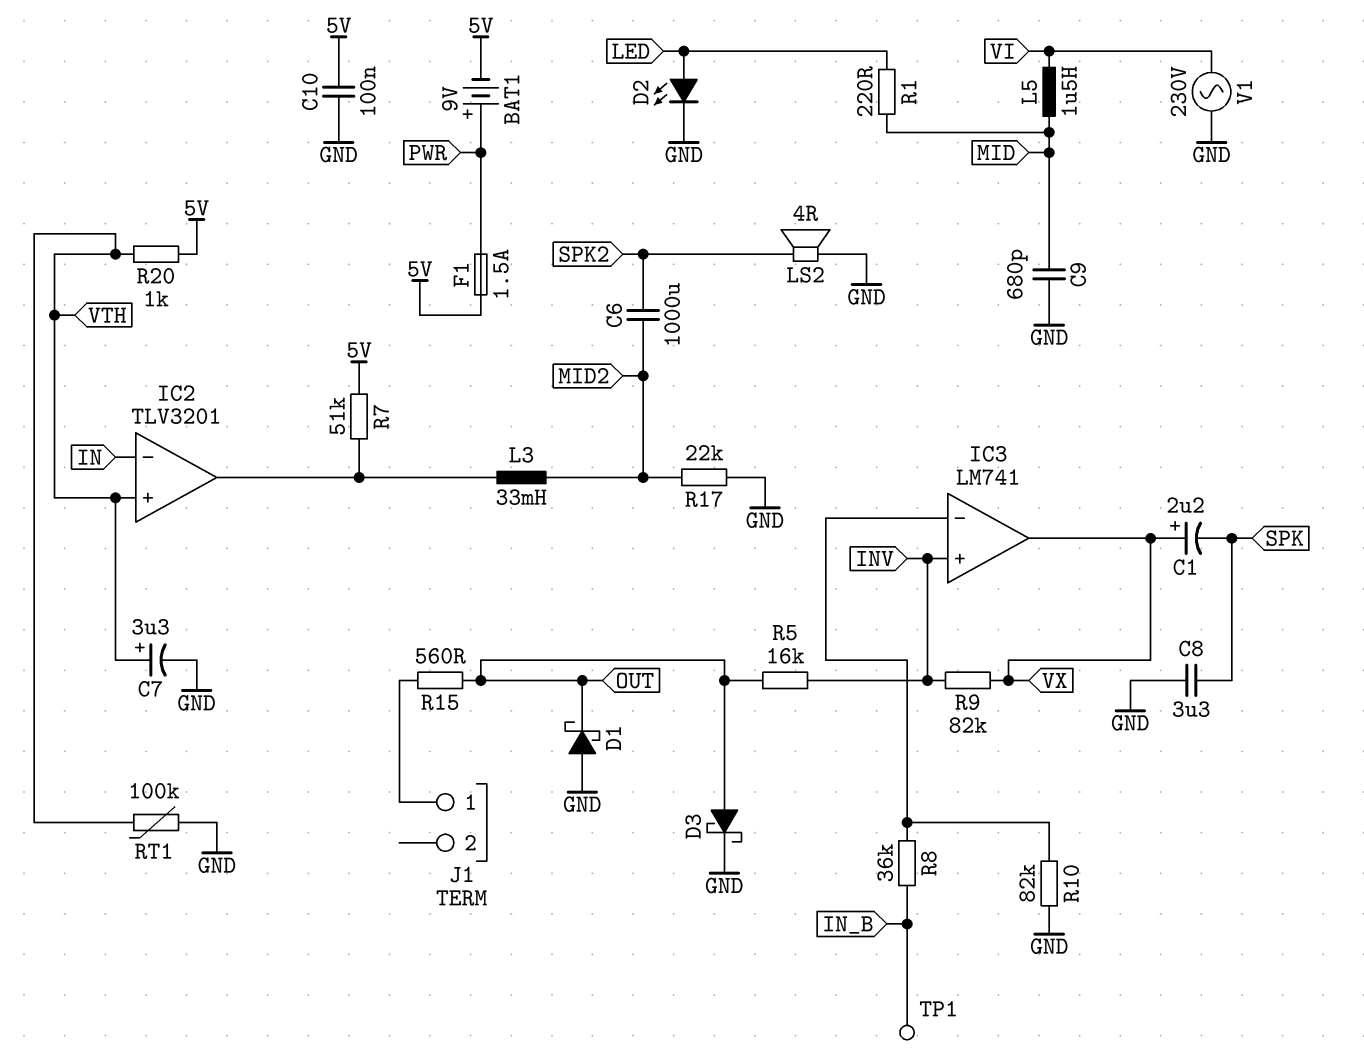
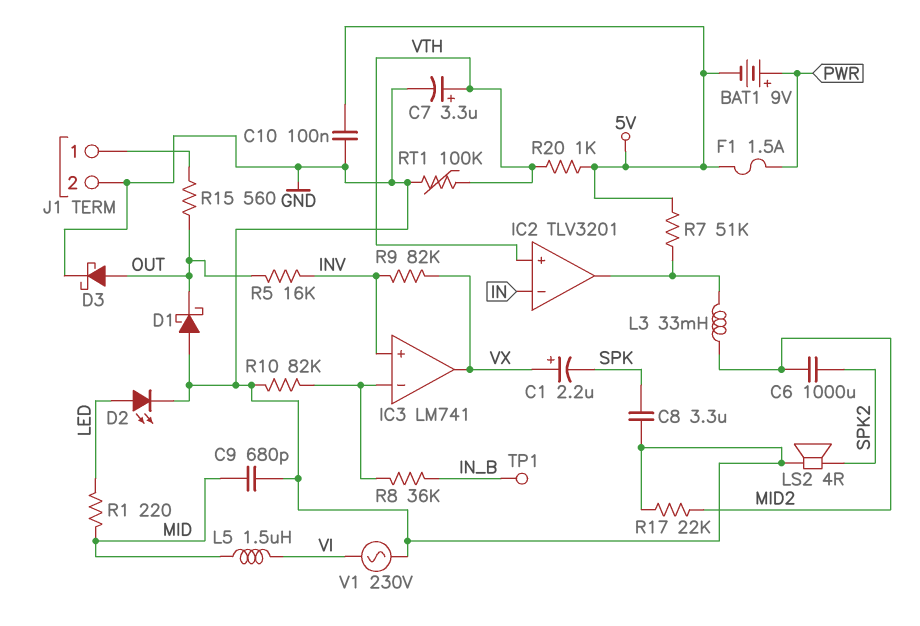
J1 pin 2: none -> GND

